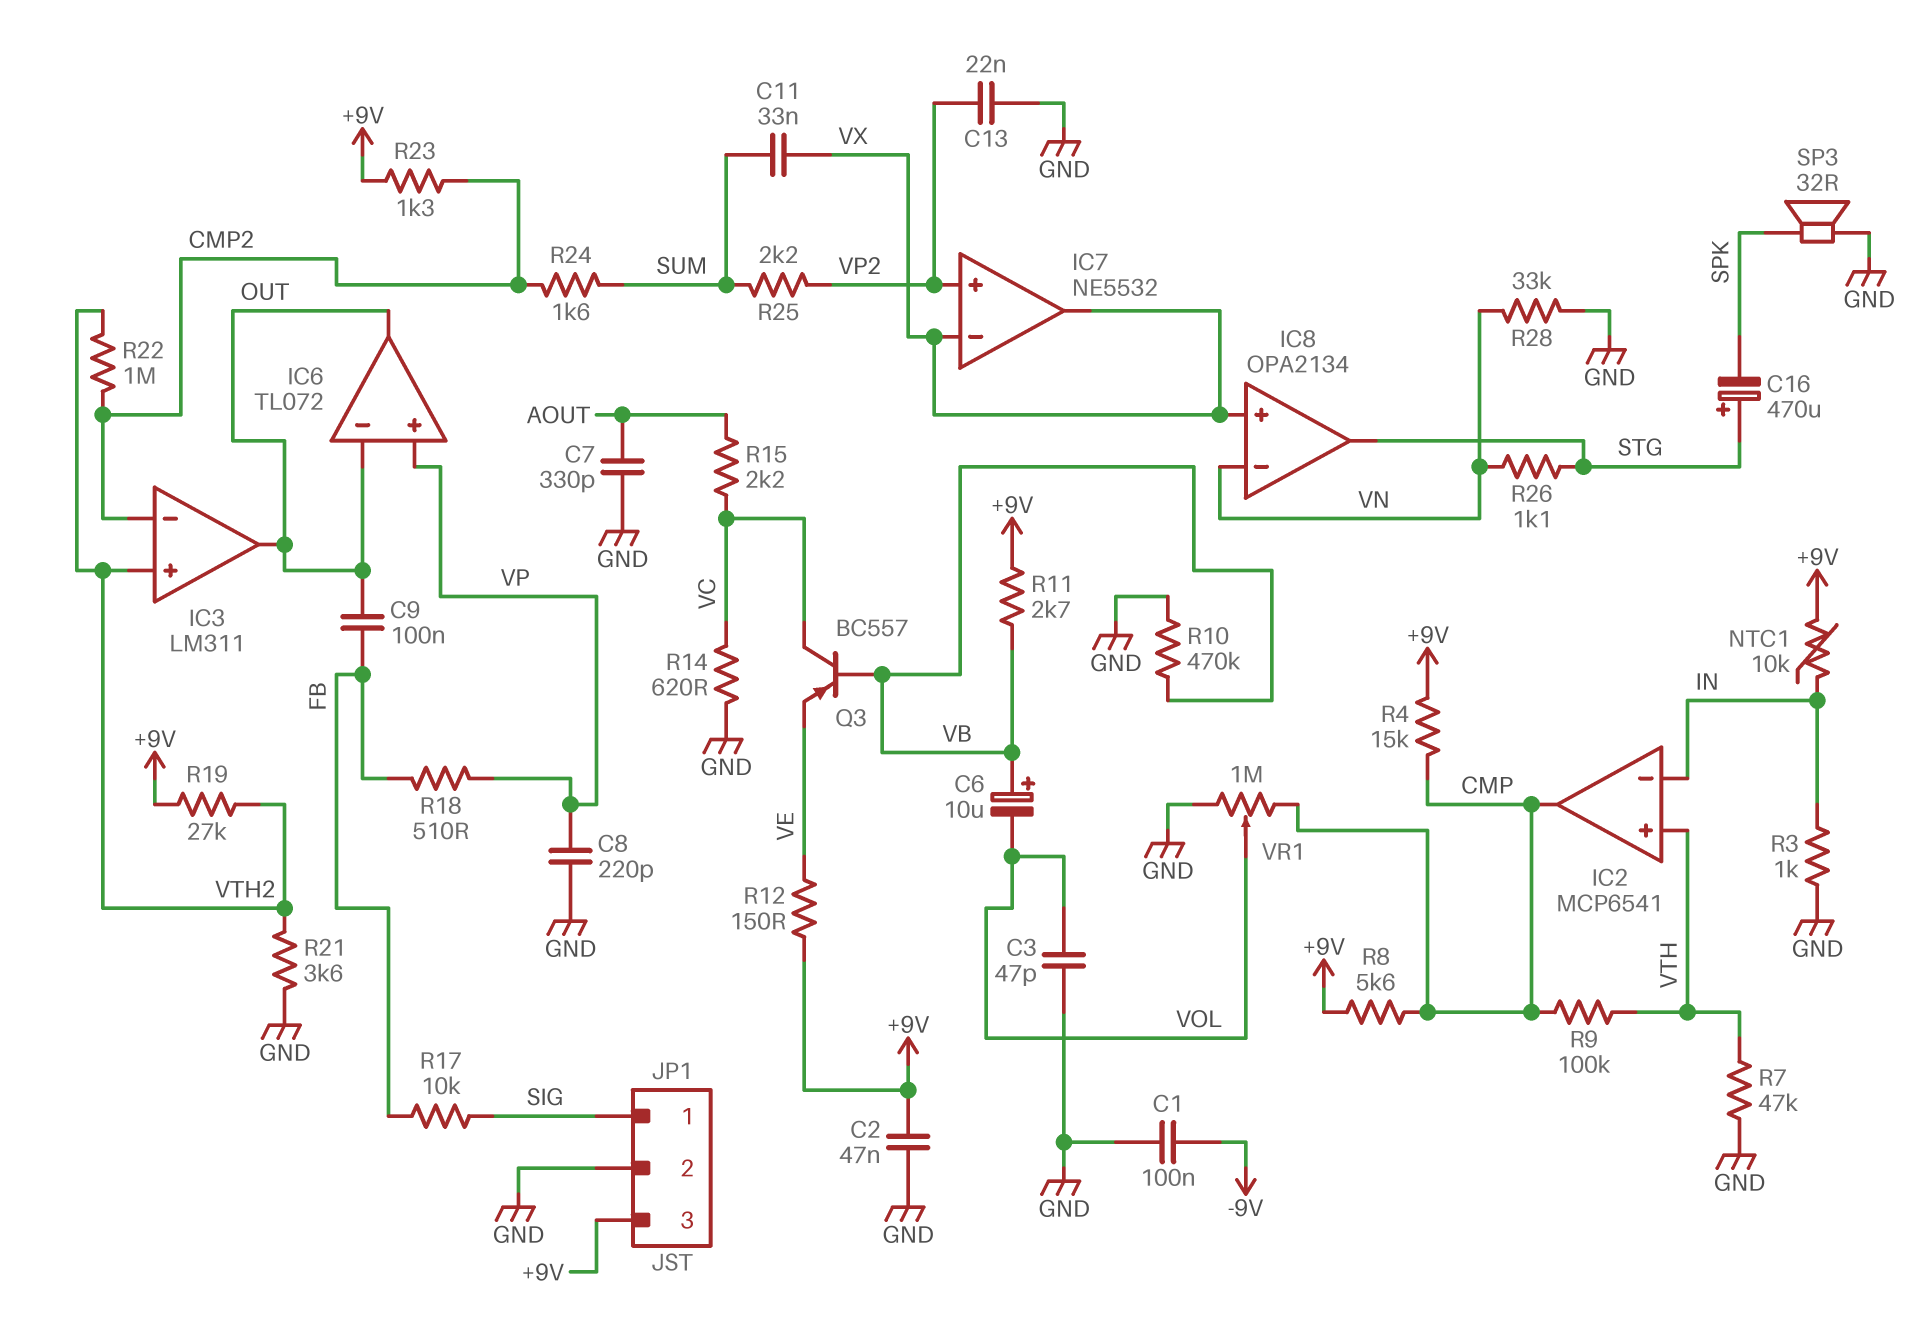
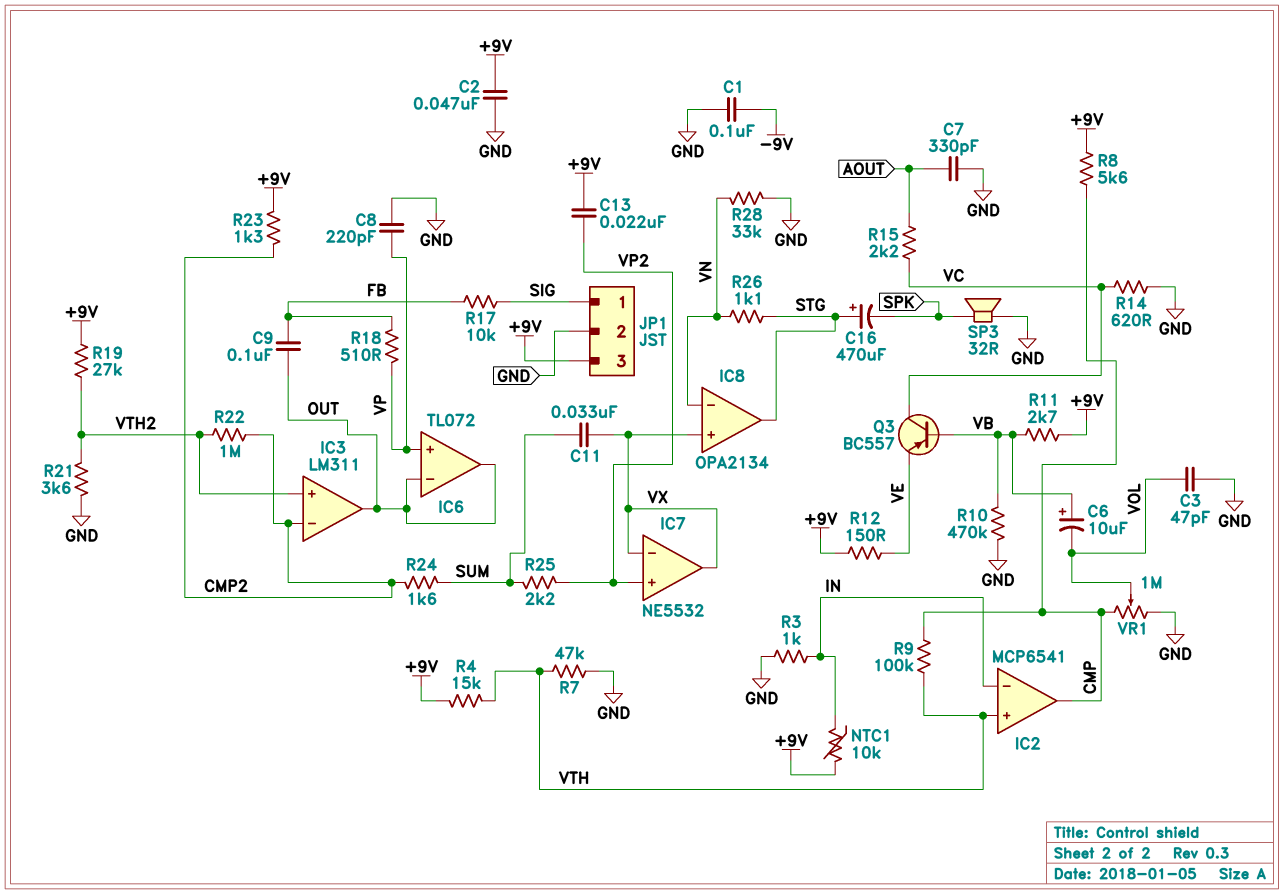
C13: 22nF (GND, VP2) -> 22nF (+9V, VP2)
R4: 15k (+9V, CMP) -> 15k (+9V, VTH)

